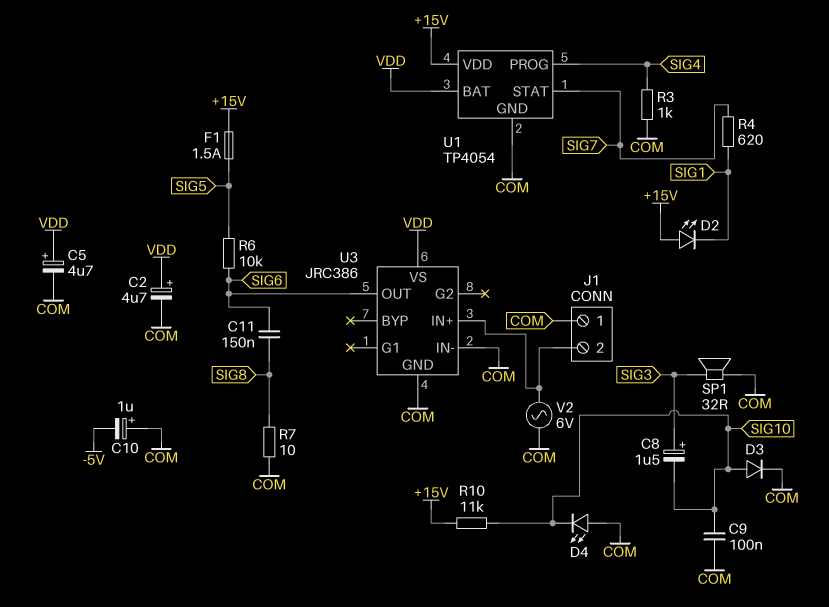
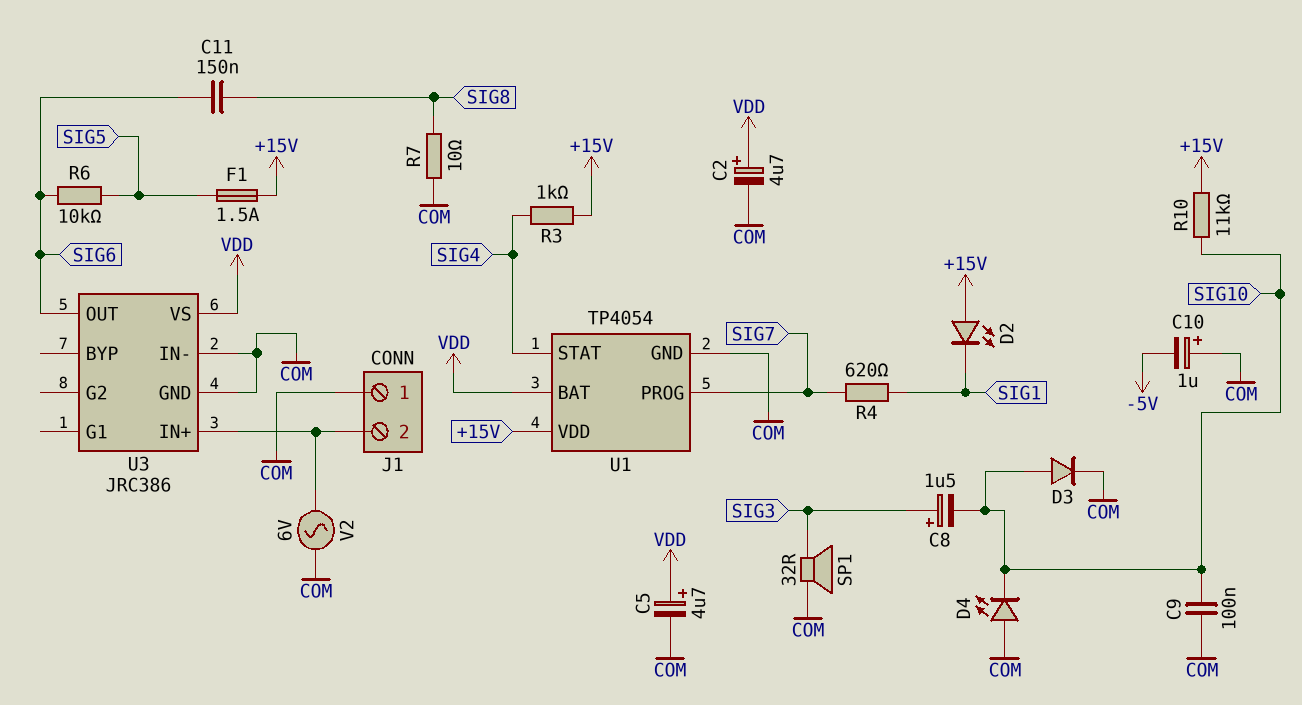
R3: 1k (COM, SIG4) -> 1k (+15V, SIG4)
U1 pin PROG: SIG4 -> SIG7
U1 pin STAT: SIG7 -> SIG4

